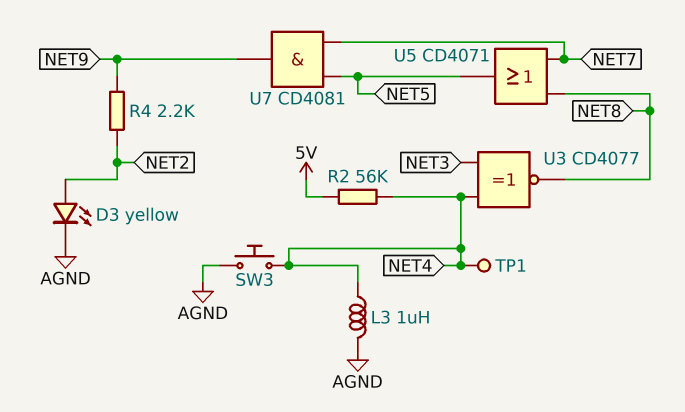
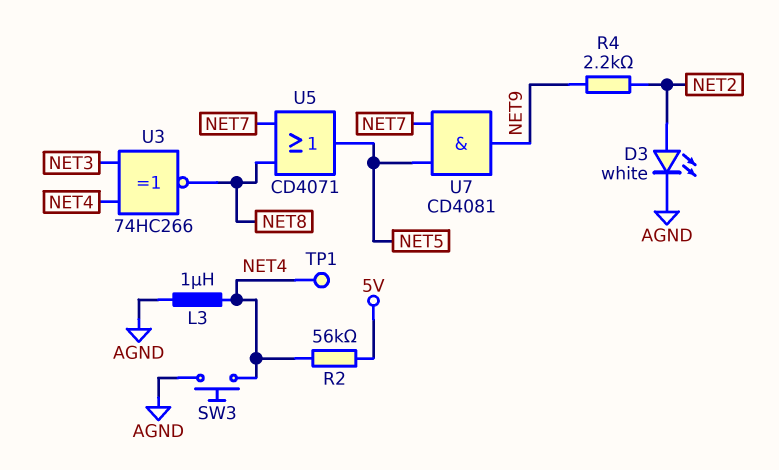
D3: LED yellow (A NET2, K AGND) -> LED white (A NET2, K AGND)
U3: XNOR CD4077 (in NET3, in NET4, out NET8) -> XNOR 74HC266 (in NET3, in NET4, out NET8)

